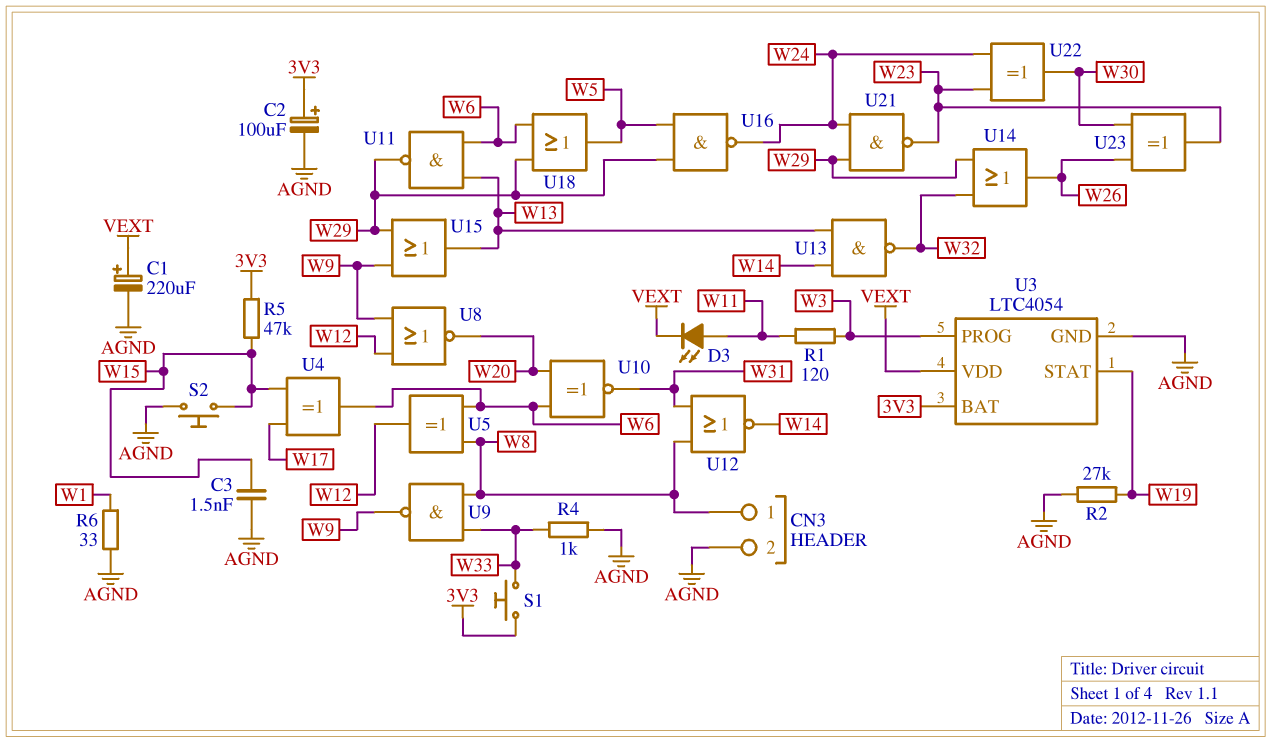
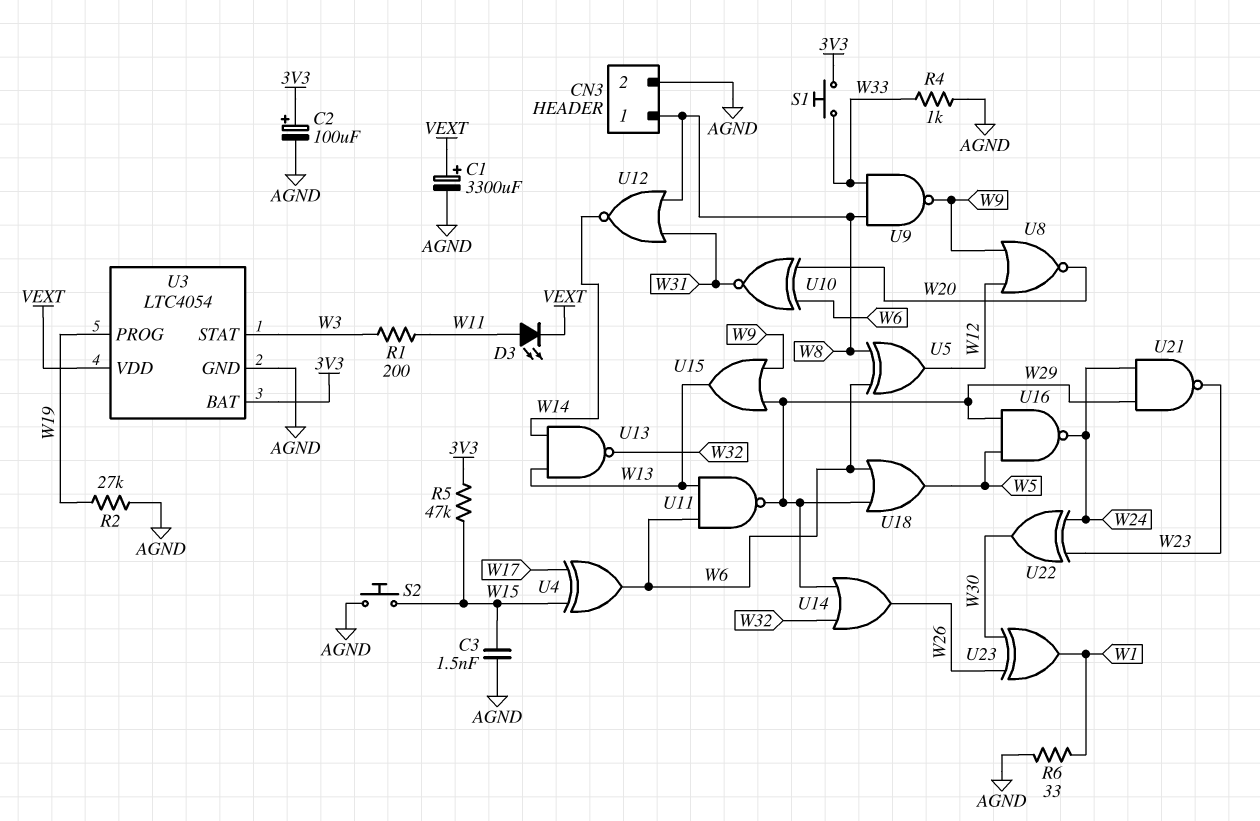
C1: 220uF (plus VEXT, minus AGND) -> 3300uF (plus VEXT, minus AGND)
R1: 120 (W3, W11) -> 200 (W3, W11)
U3 pin PROG: W3 -> W19
U3 pin STAT: W19 -> W3
U23: XOR (in W26, in W30, out W23) -> XOR (in W26, in W30, out W1)

